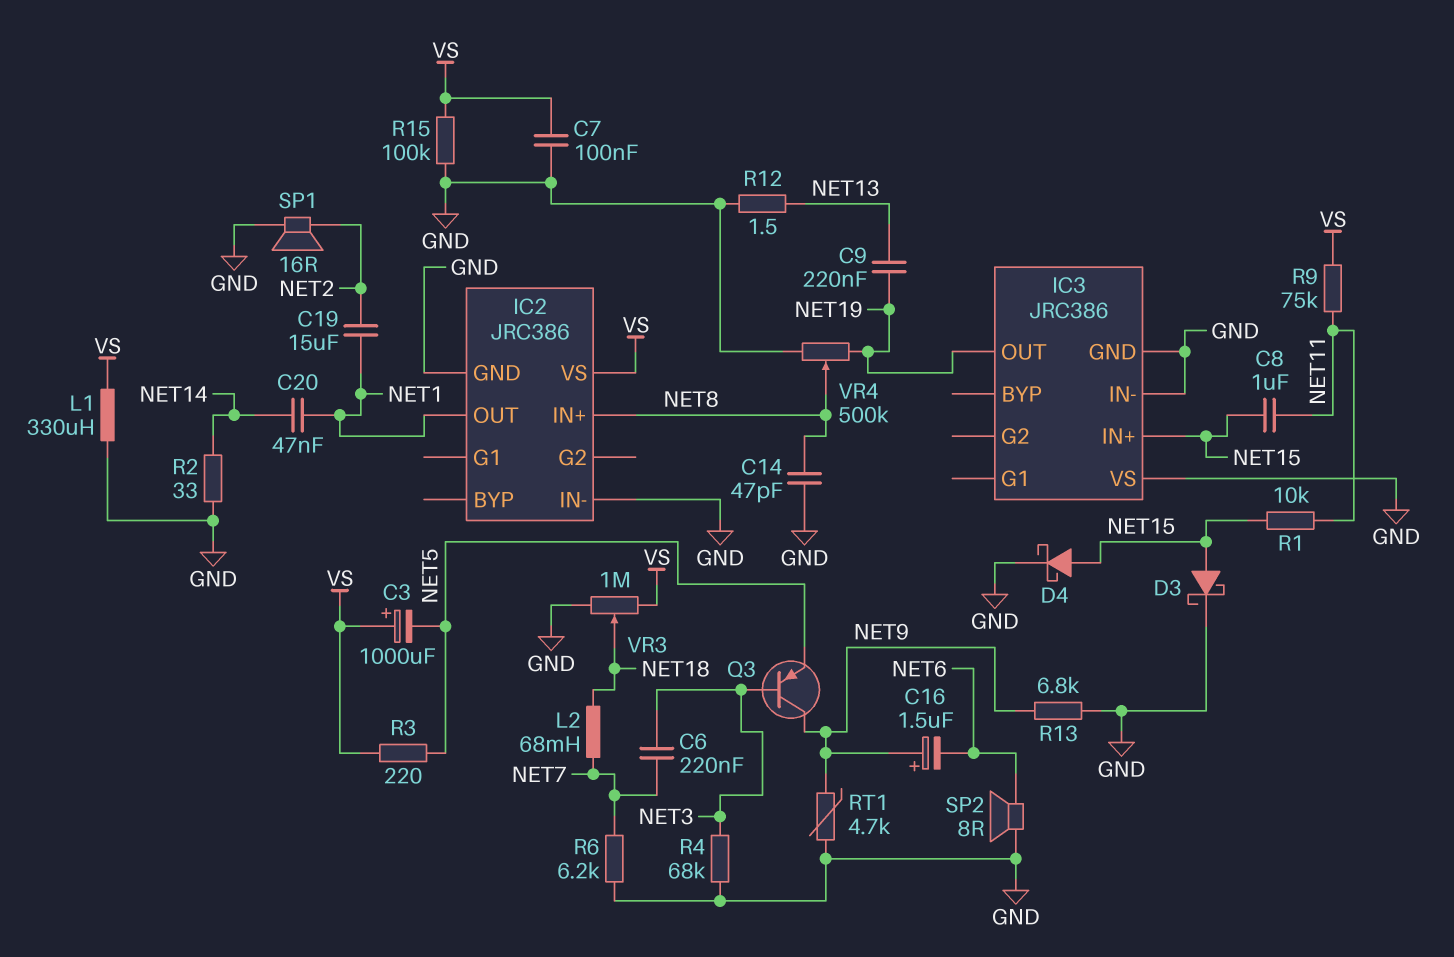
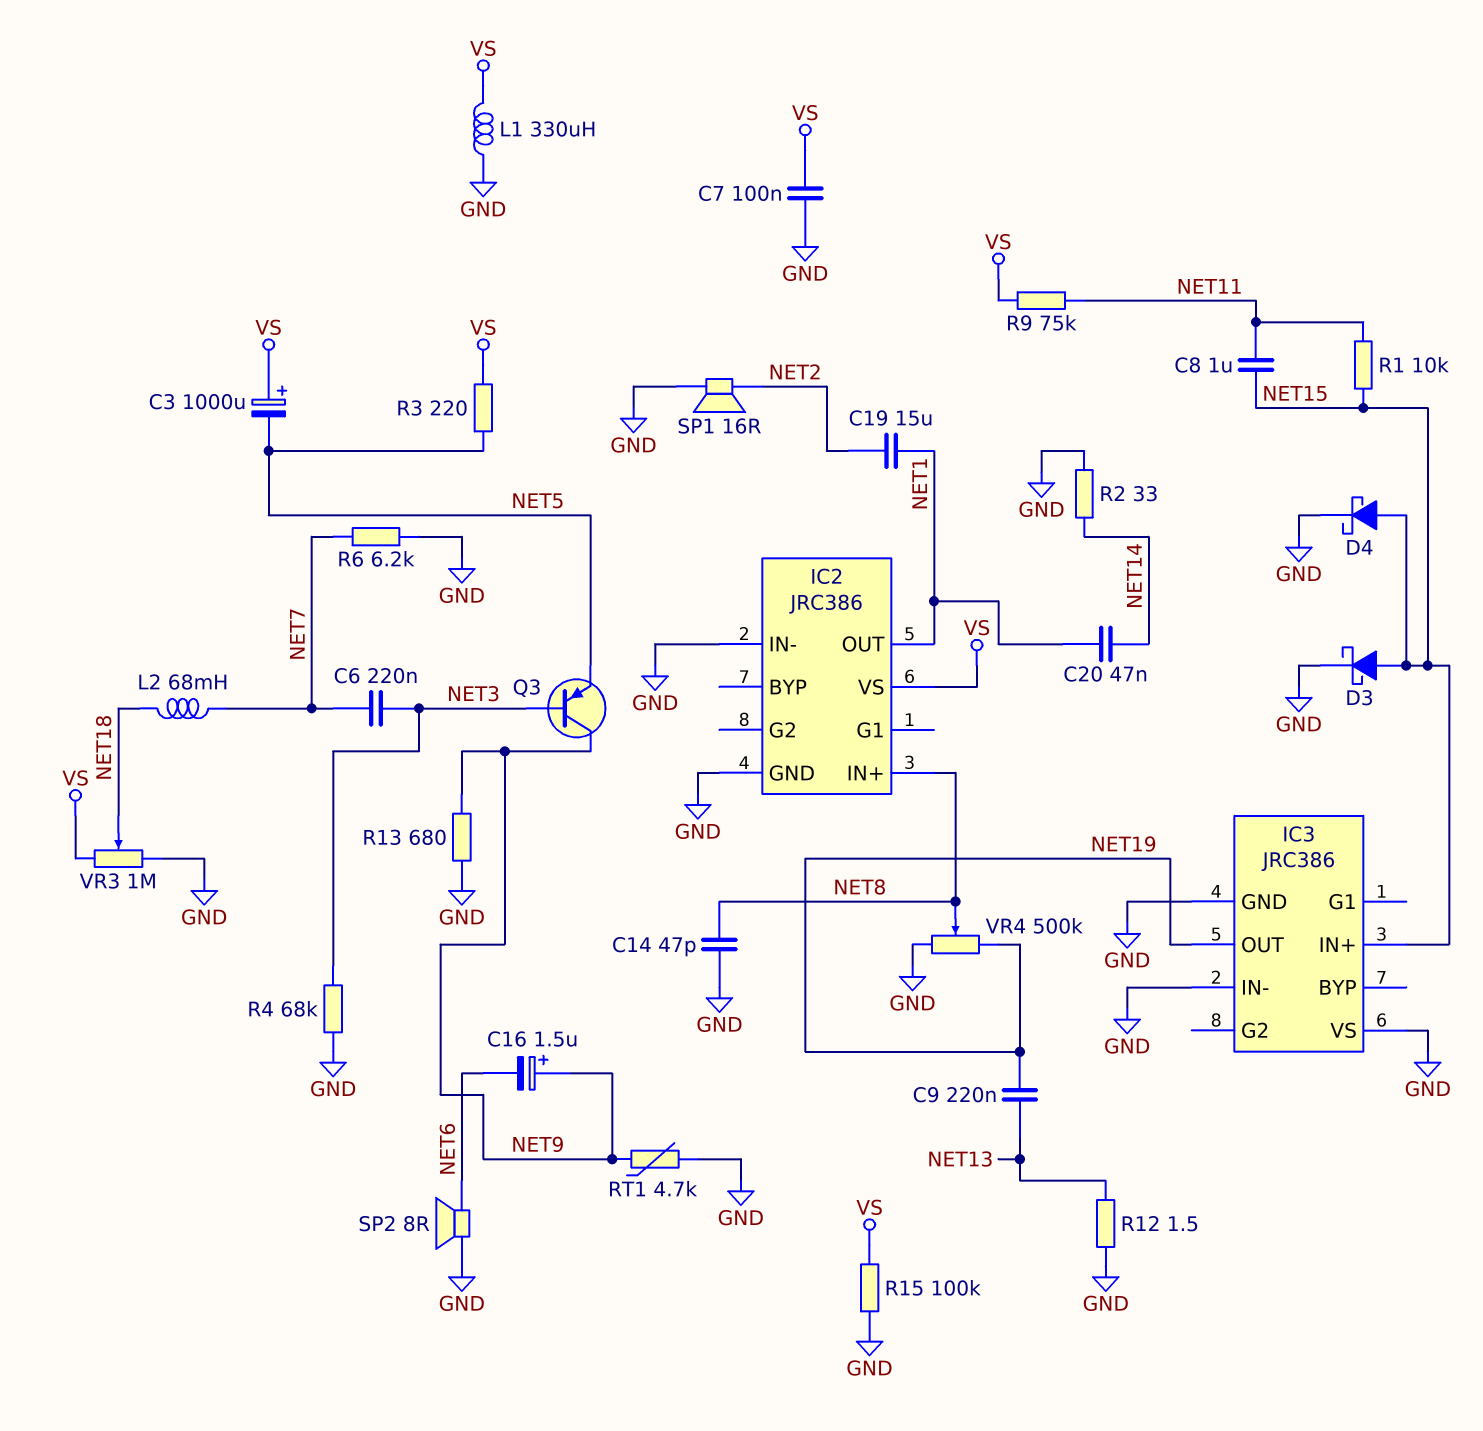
R13: 6.8k (GND, NET9) -> 680 (GND, NET9)

